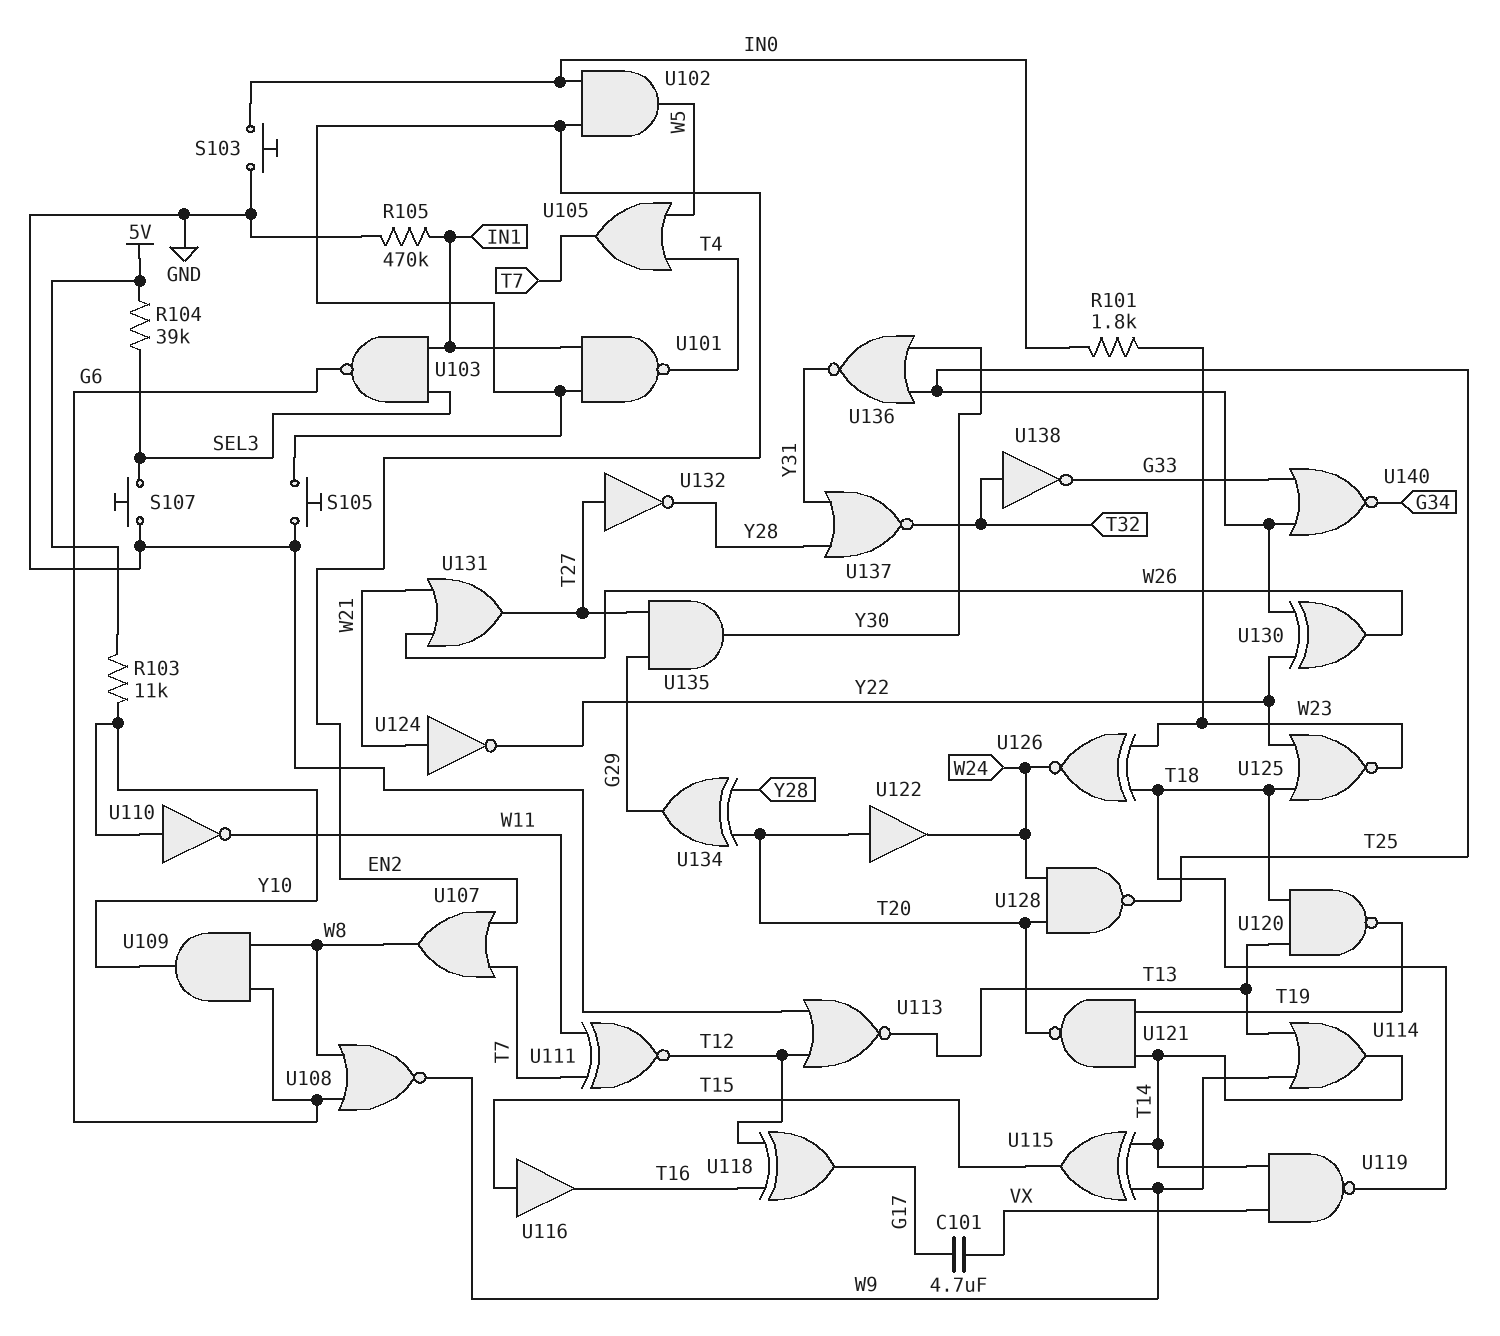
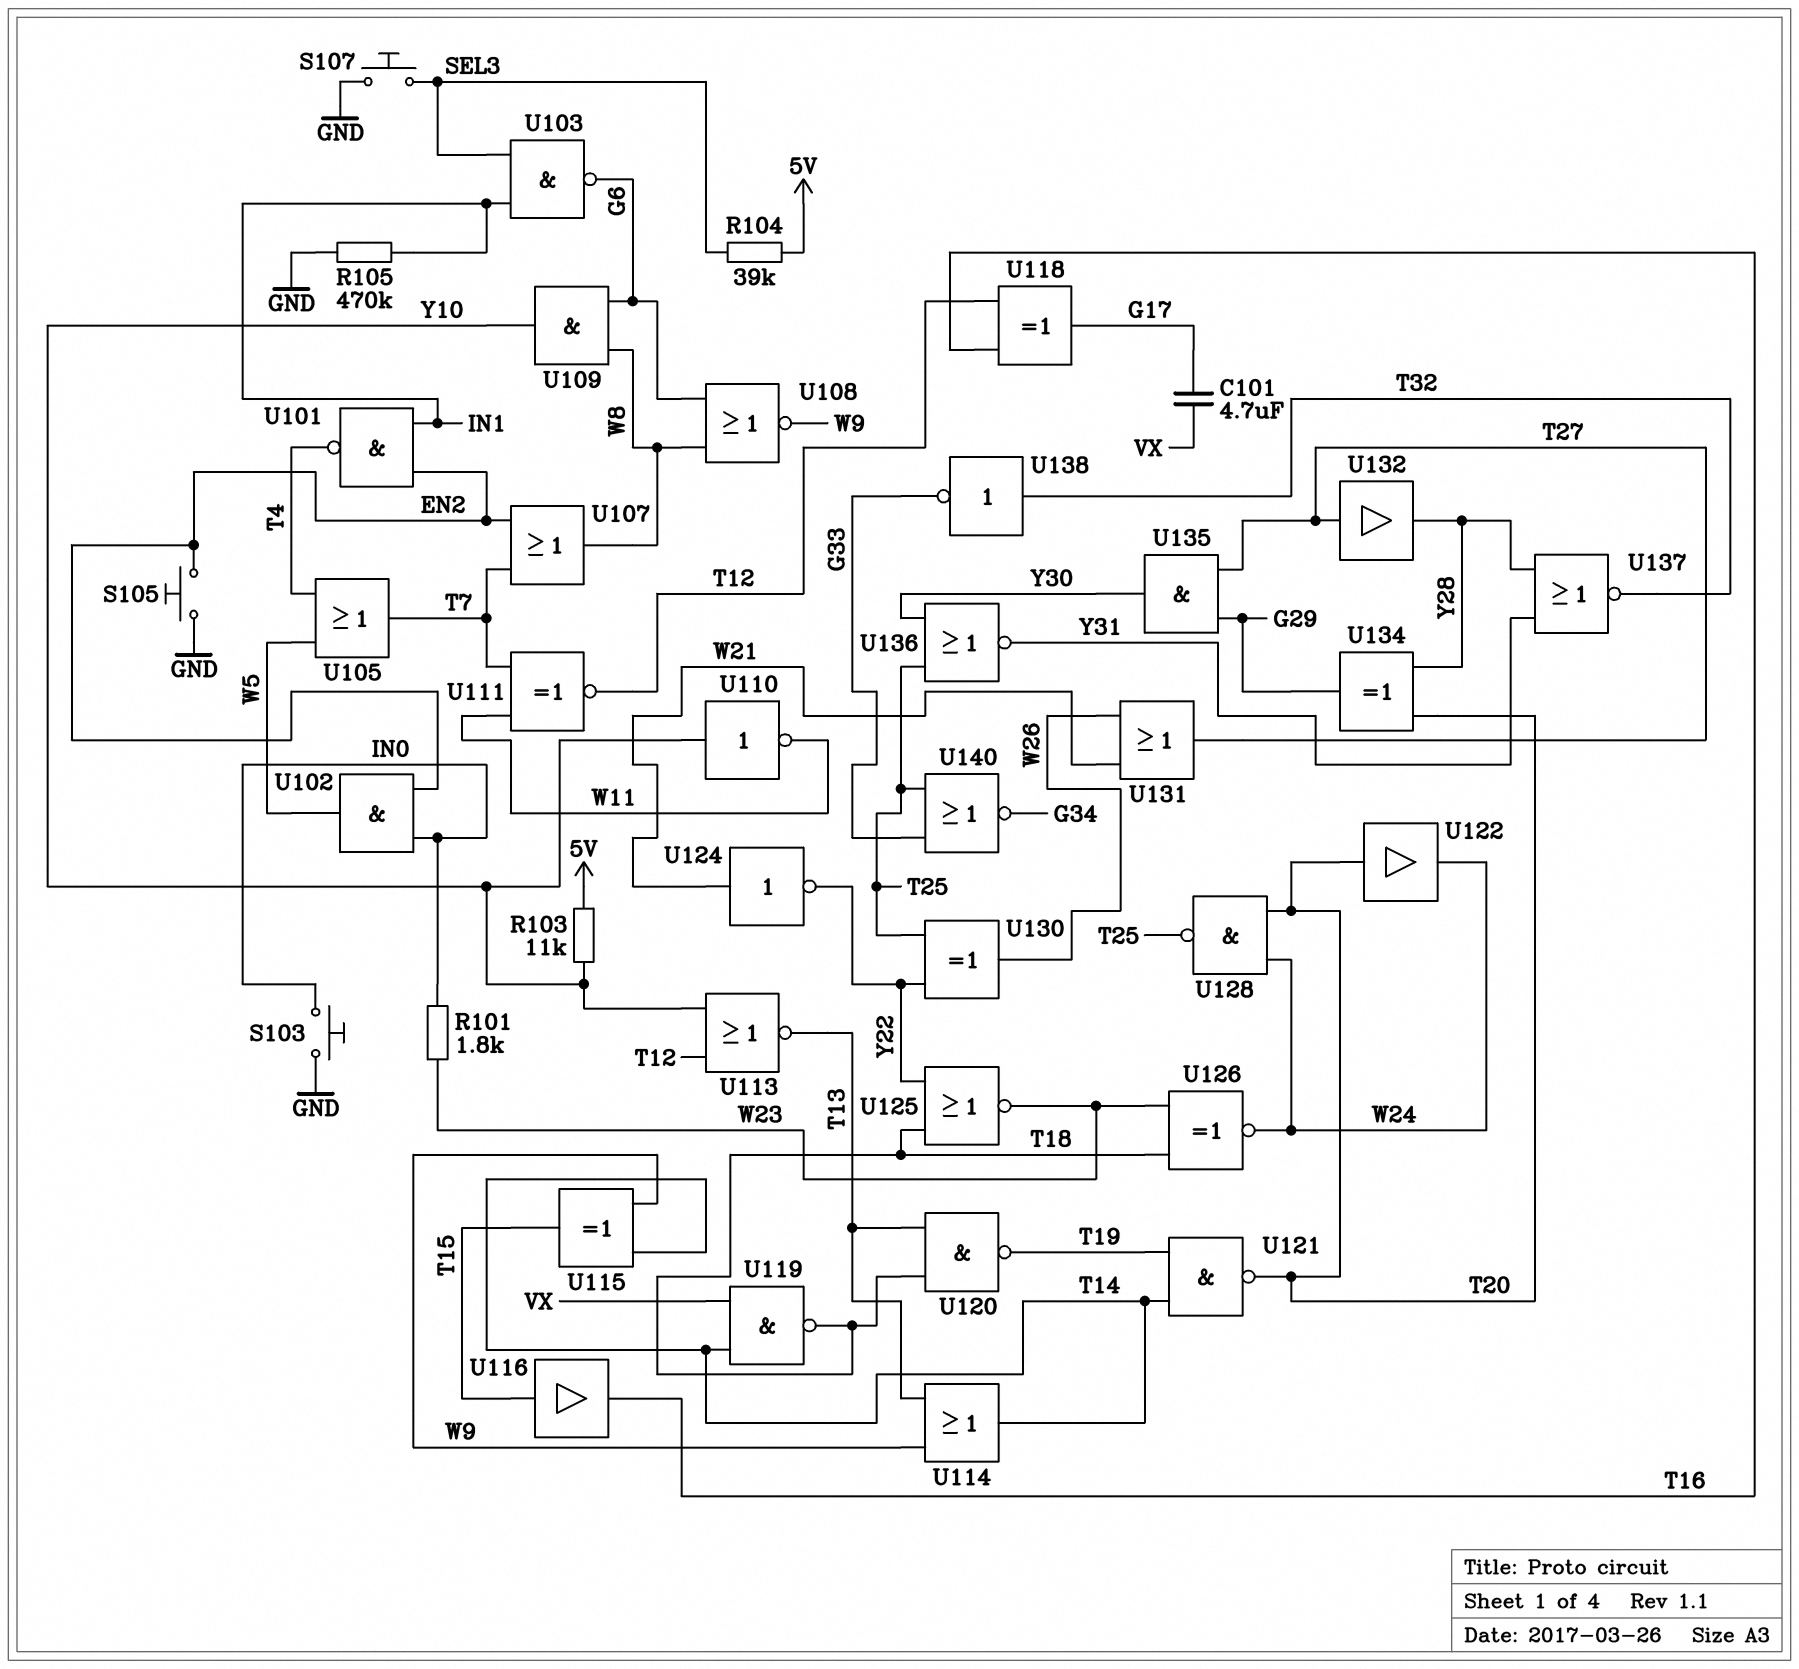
U113: NOR (in GND, in T12, out T13) -> NOR (in T12, in Y10, out T13)
U132: NOT (in T27, out Y28) -> buffer (in T27, out Y28)

